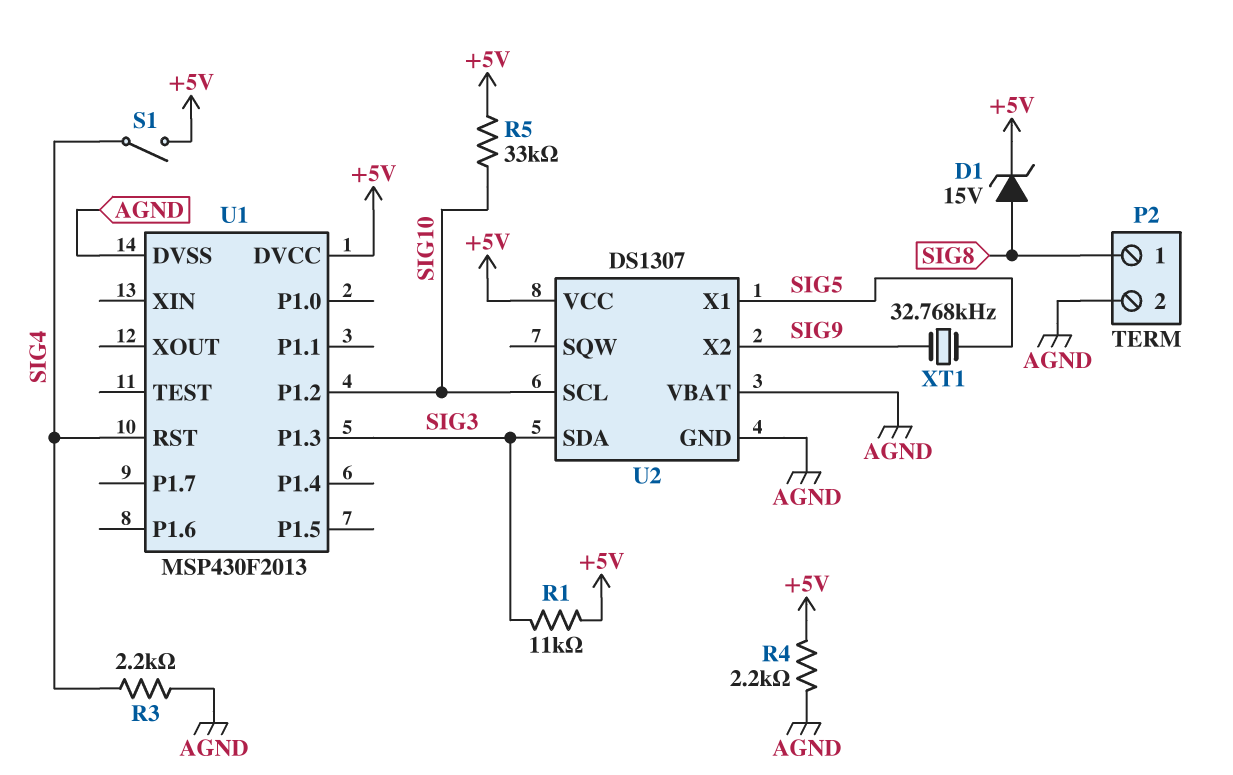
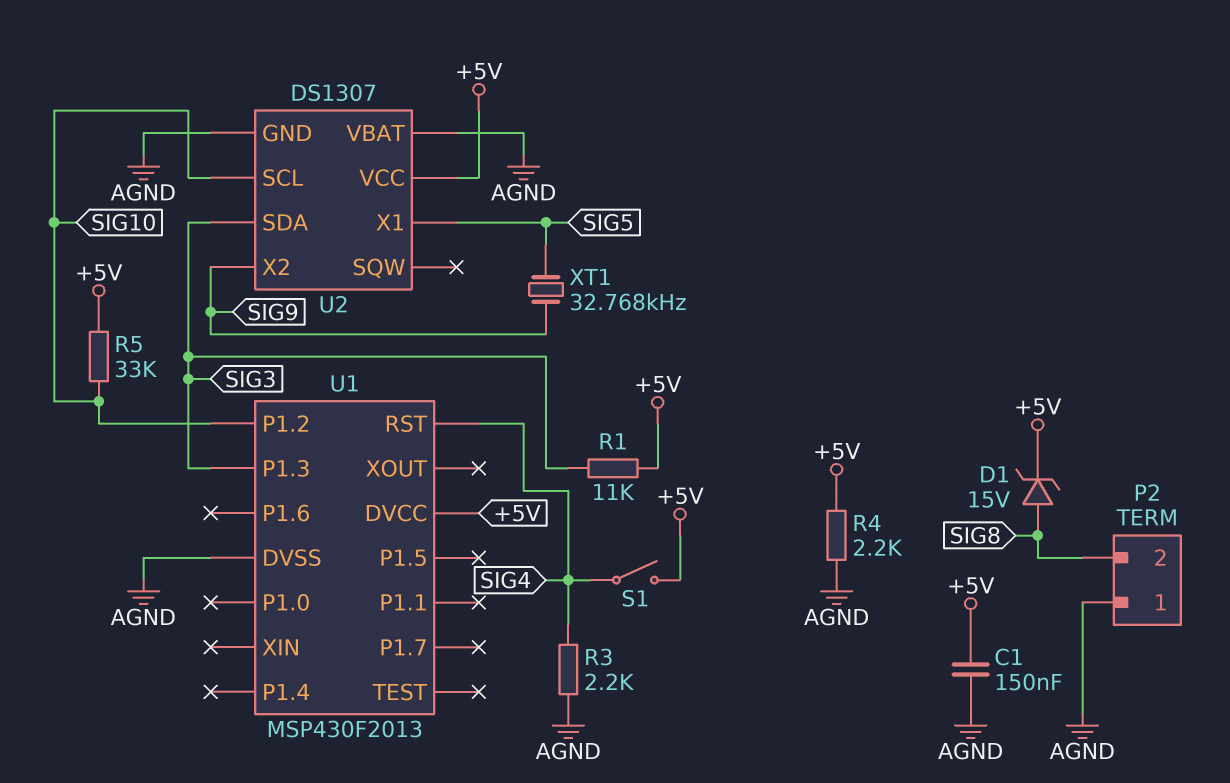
C1: none -> 150nF (+5V, AGND)
P2 pin 1: SIG8 -> AGND
P2 pin 2: AGND -> SIG8

